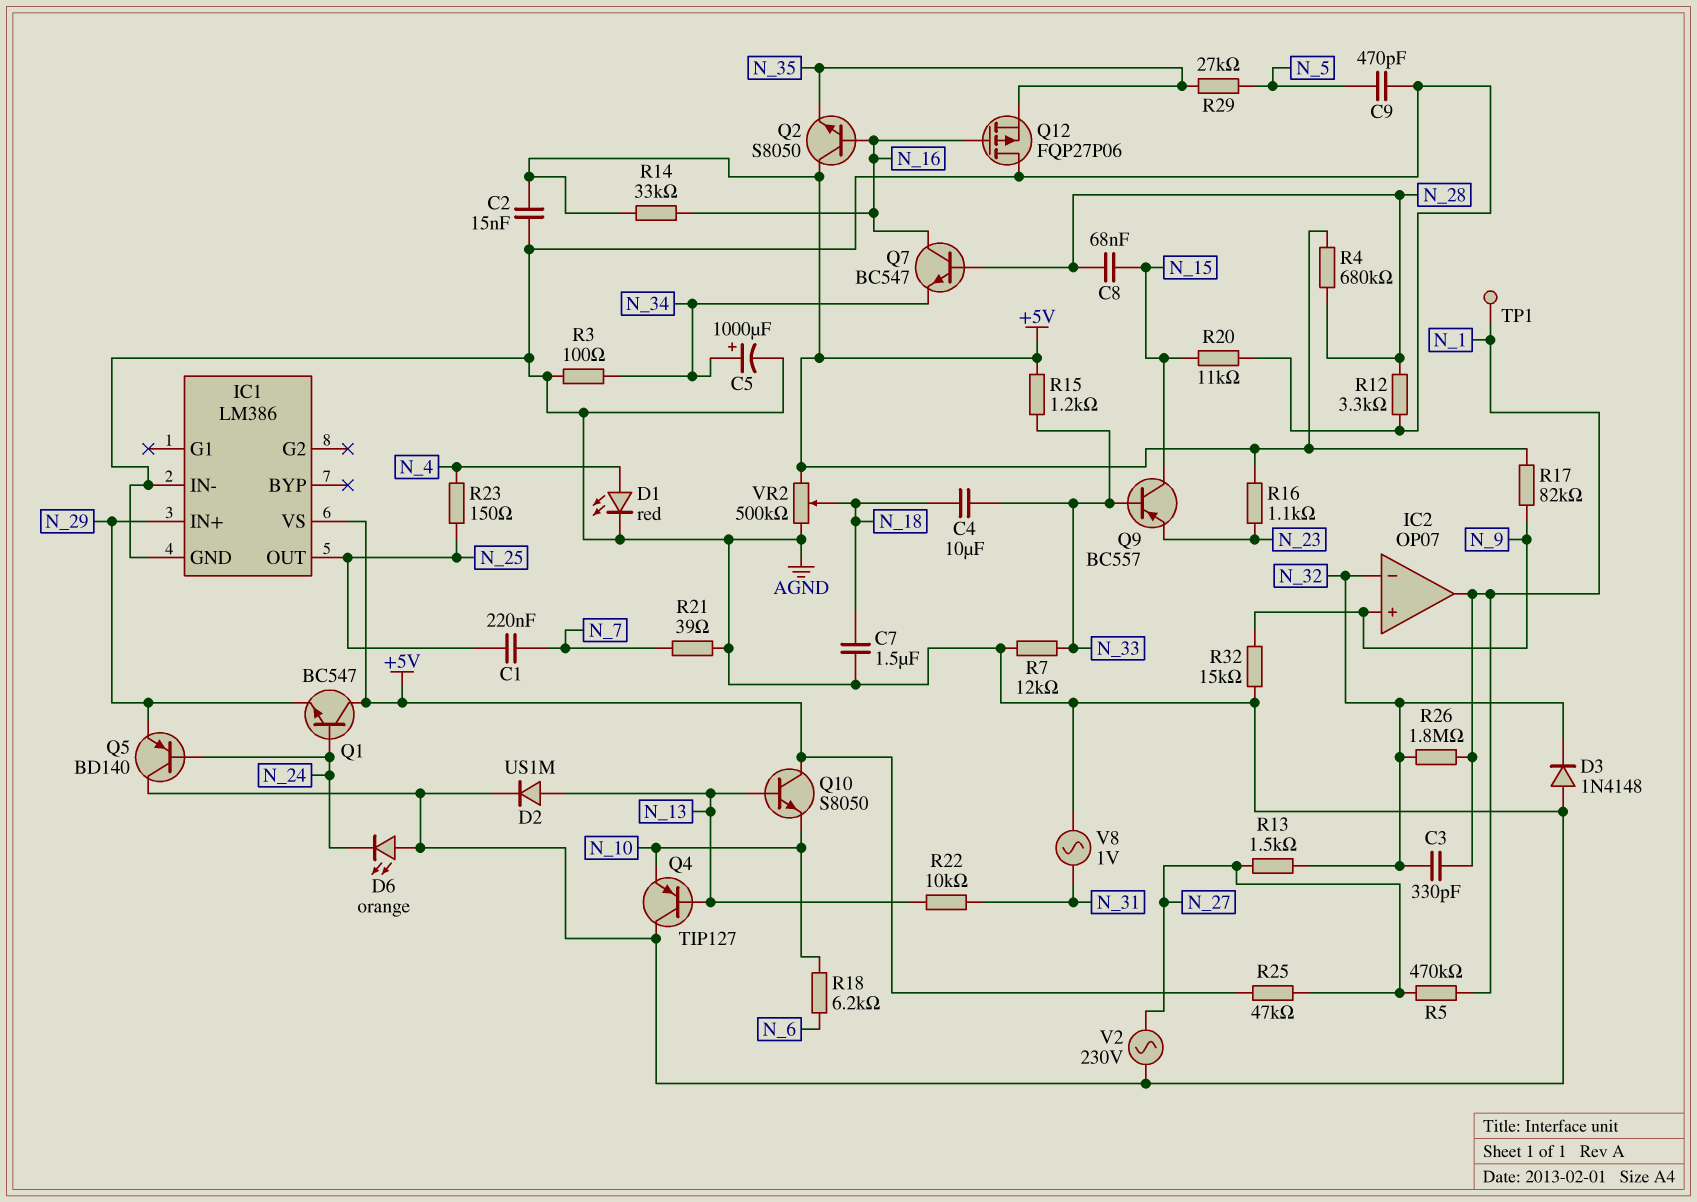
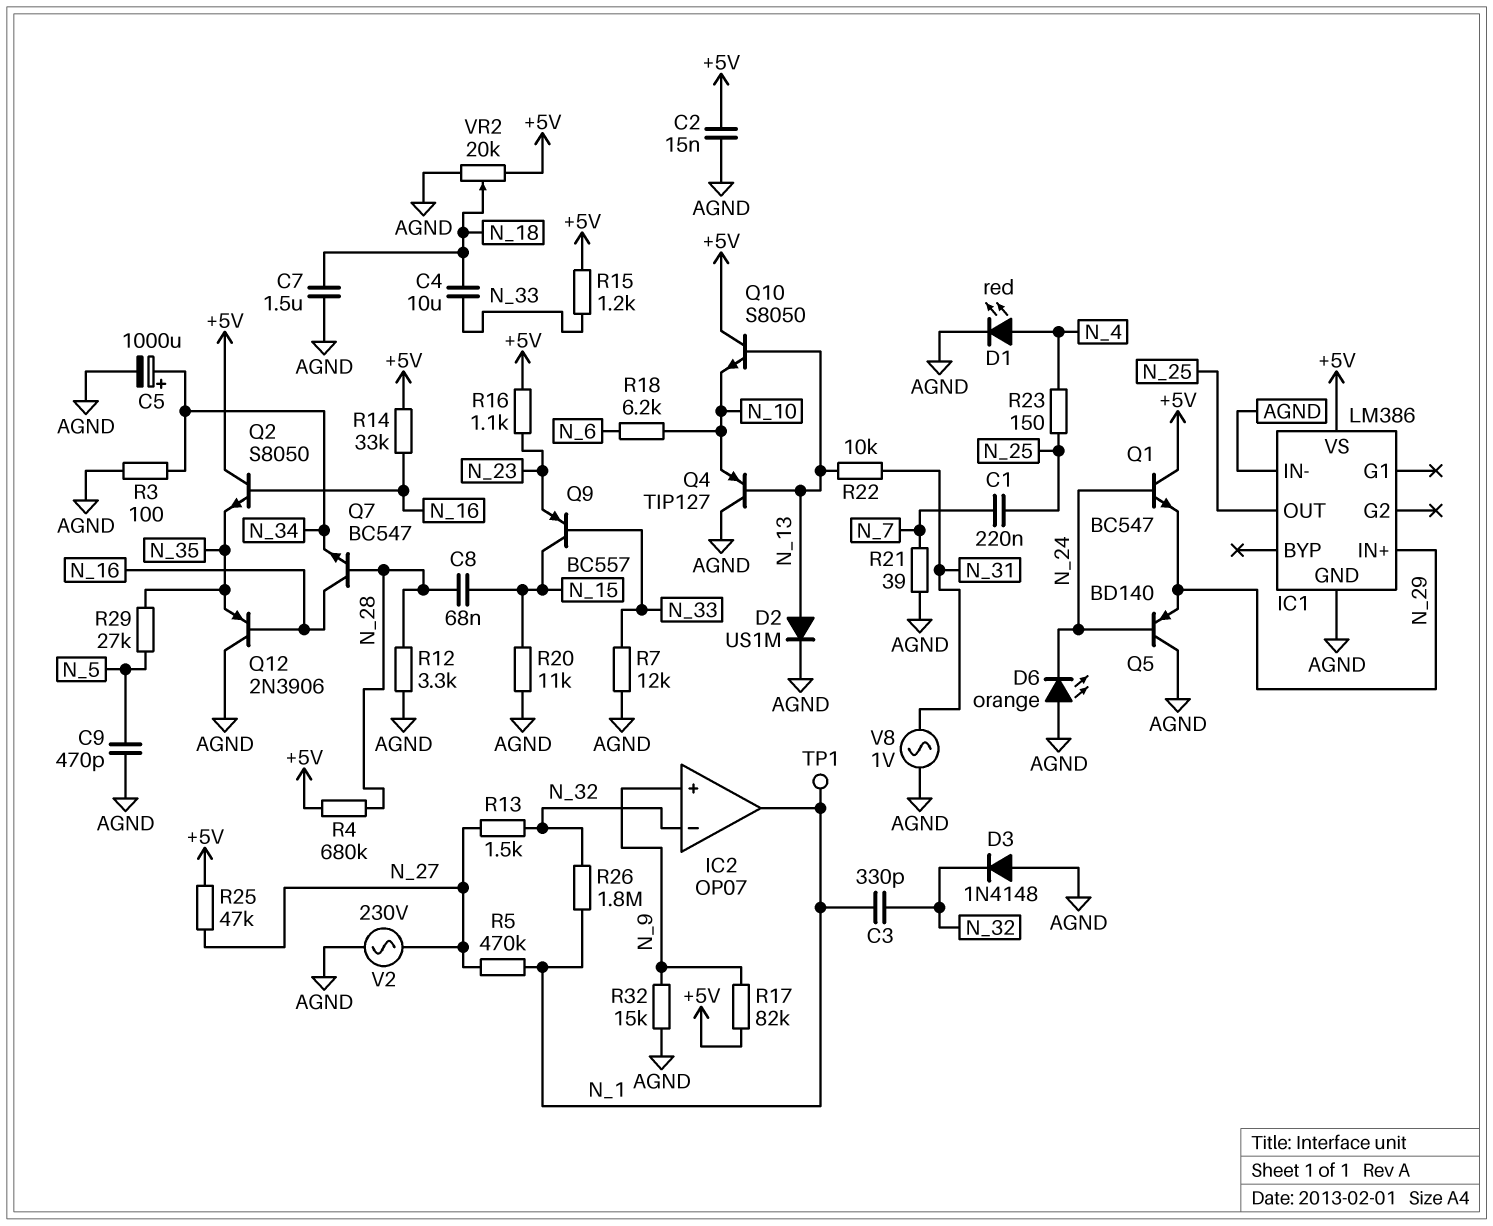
Q12: PMOS FQP27P06 (G N_16, D AGND, S N_35) -> PNP 2N3906 (B N_16, C AGND, E N_35)
VR2: 500k (+5V, AGND, wiper N_18) -> 20k (+5V, AGND, wiper N_18)

